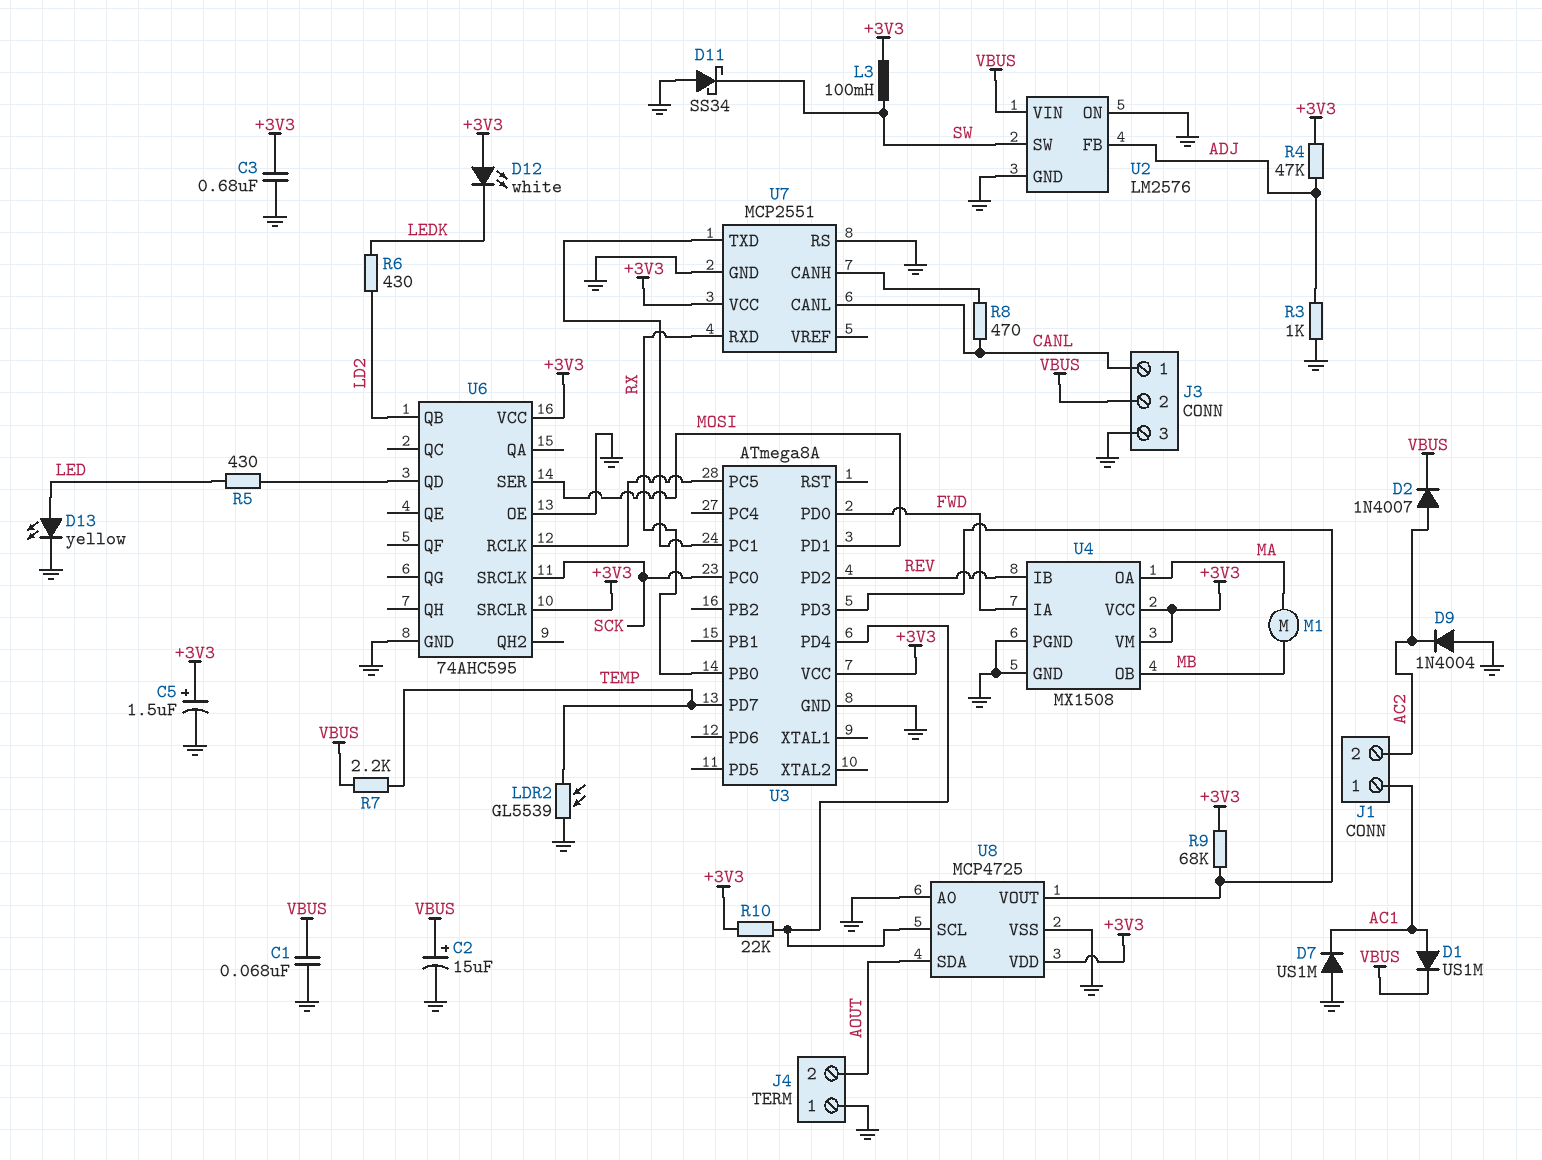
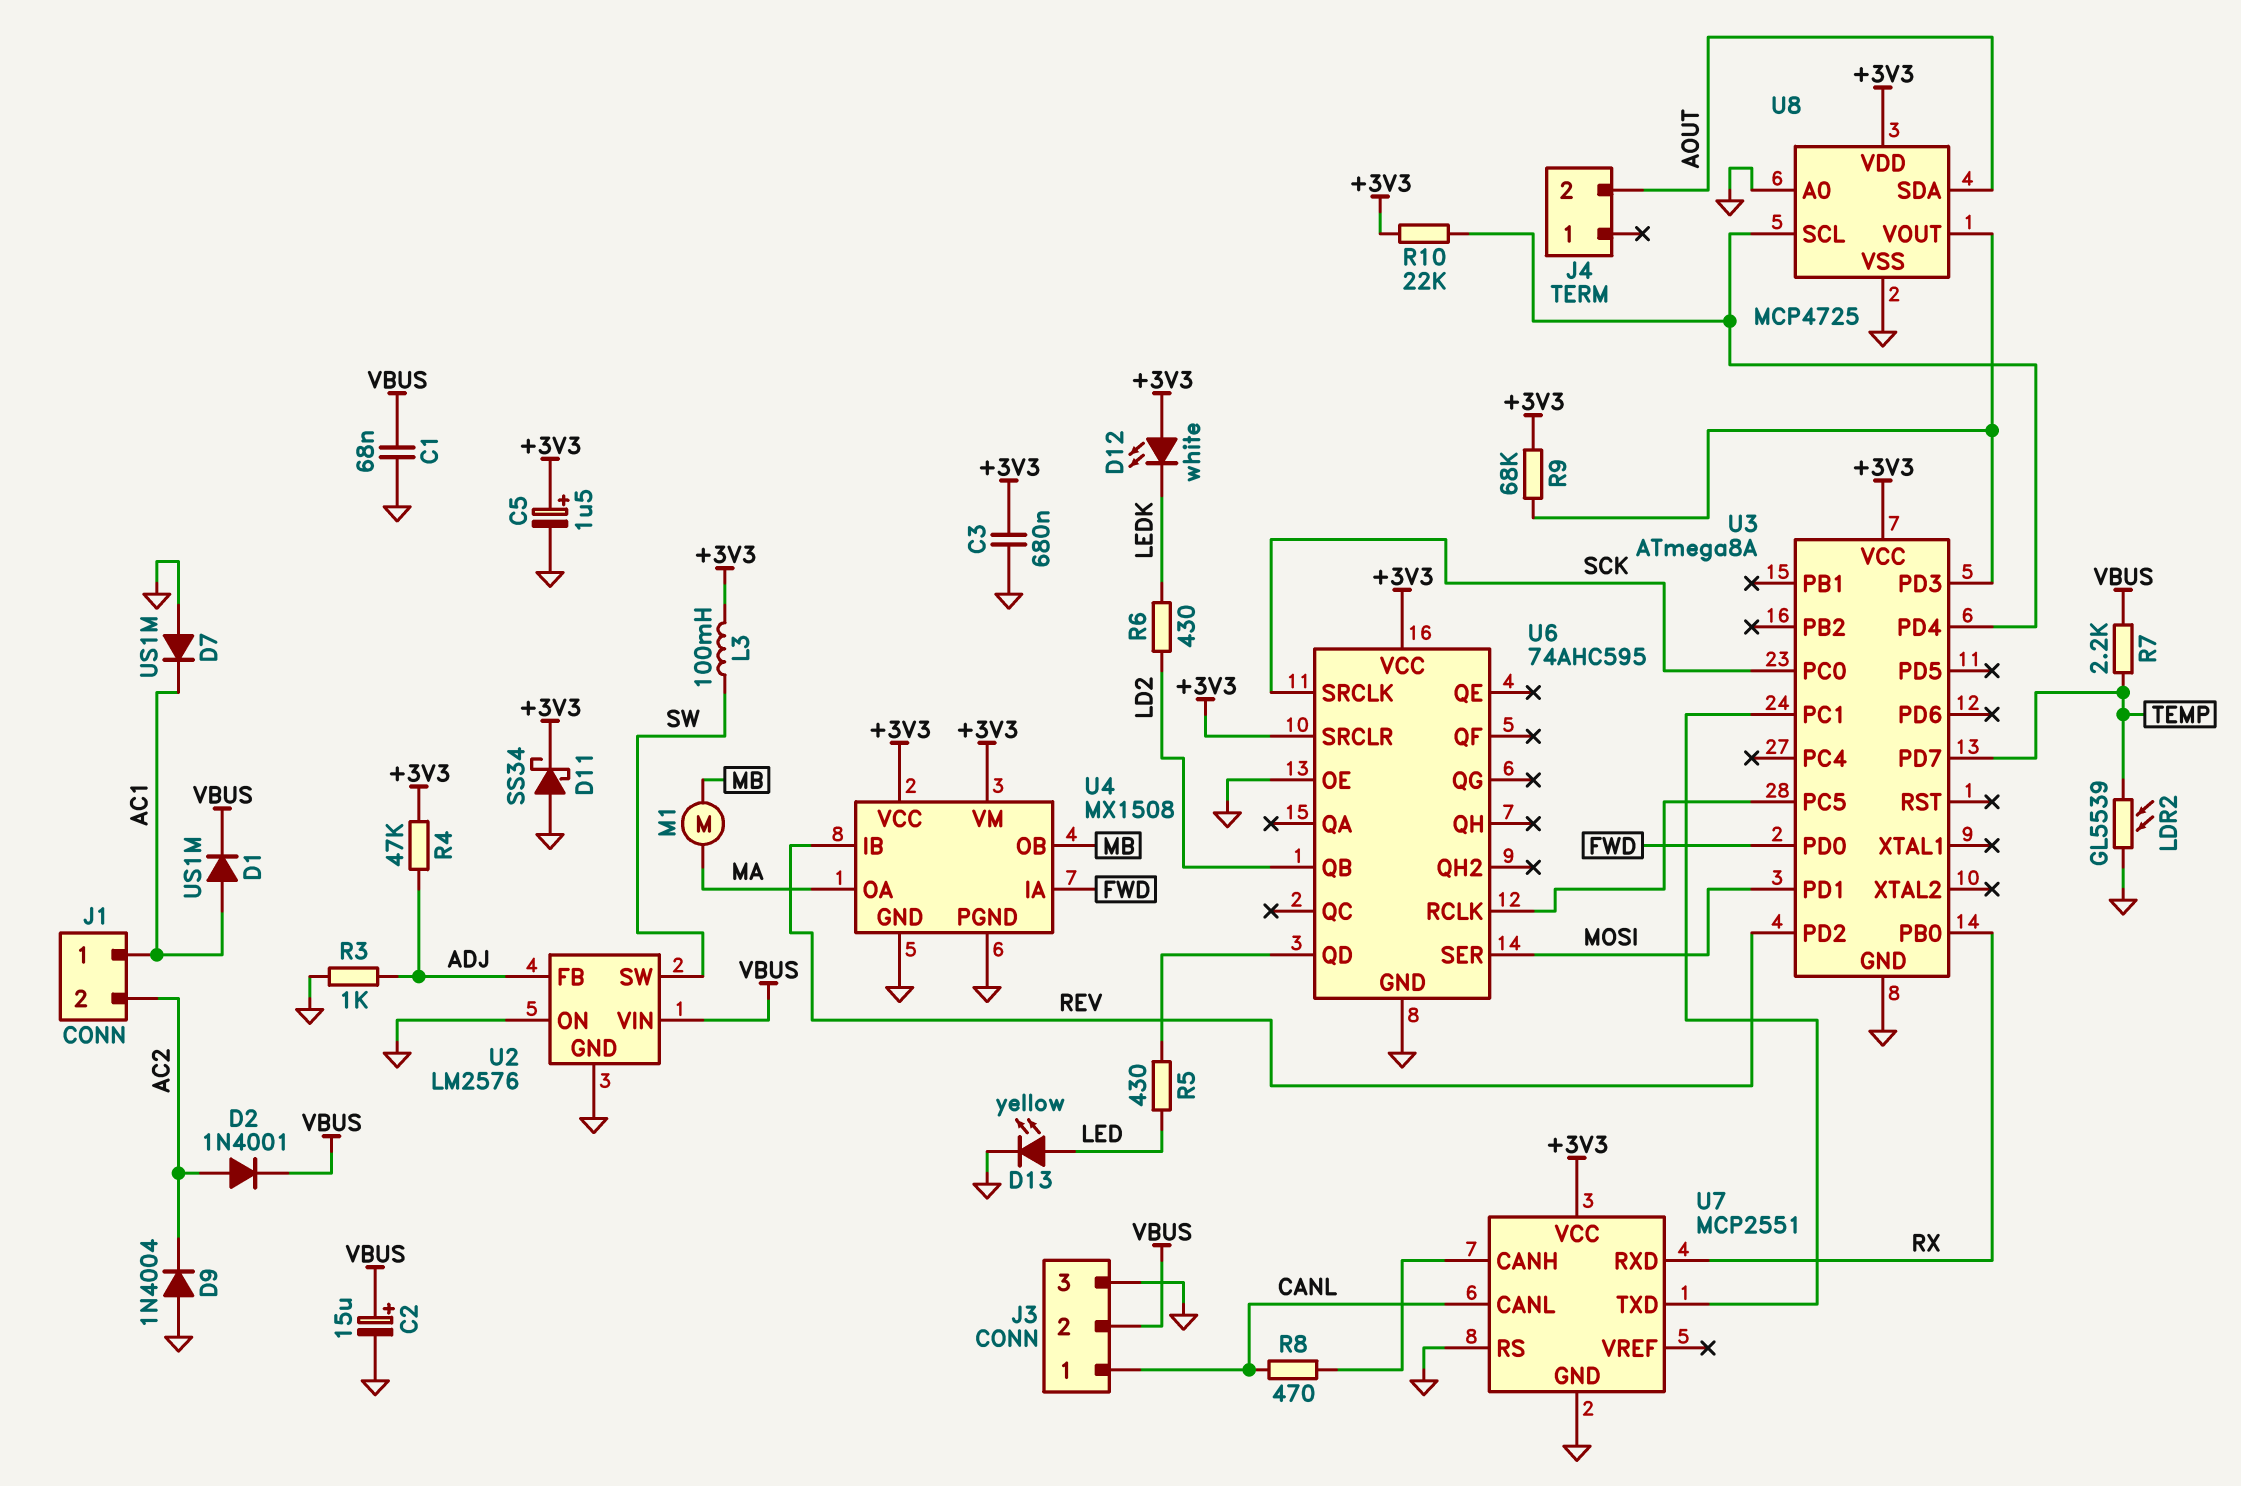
D2: diode 1N4007 (A AC2, K VBUS) -> diode 1N4001 (A AC2, K VBUS)
D11: schottky SS34 (A GND, K SW) -> schottky SS34 (A GND, K +3V3)
J4 pin 1: GND -> none

